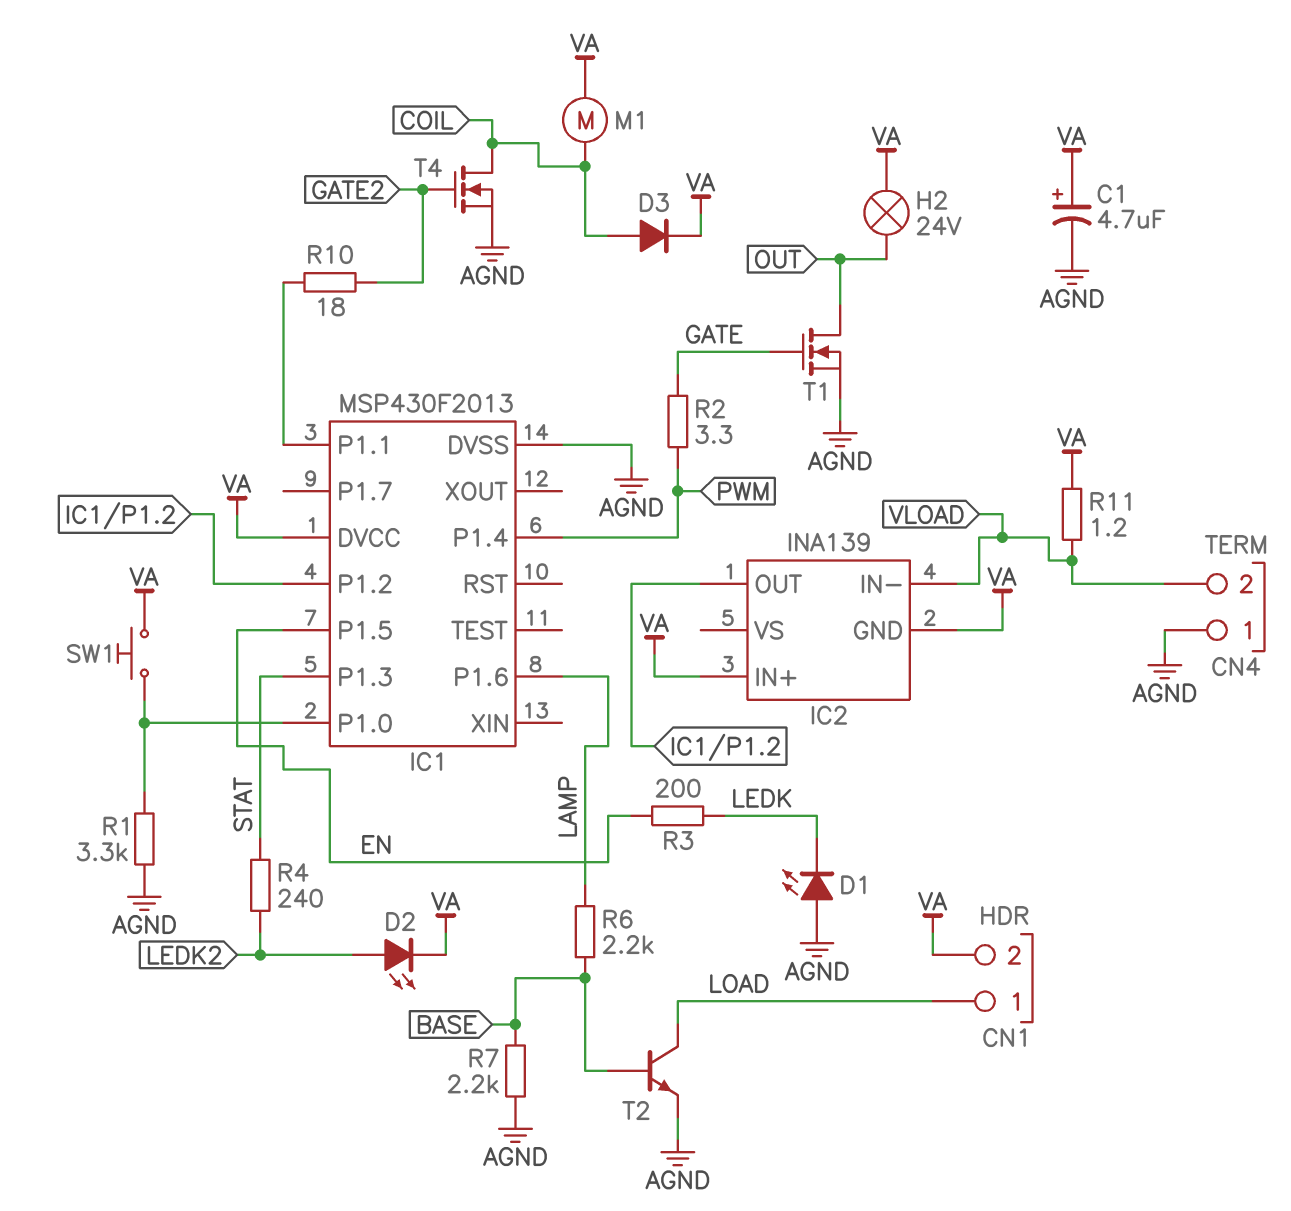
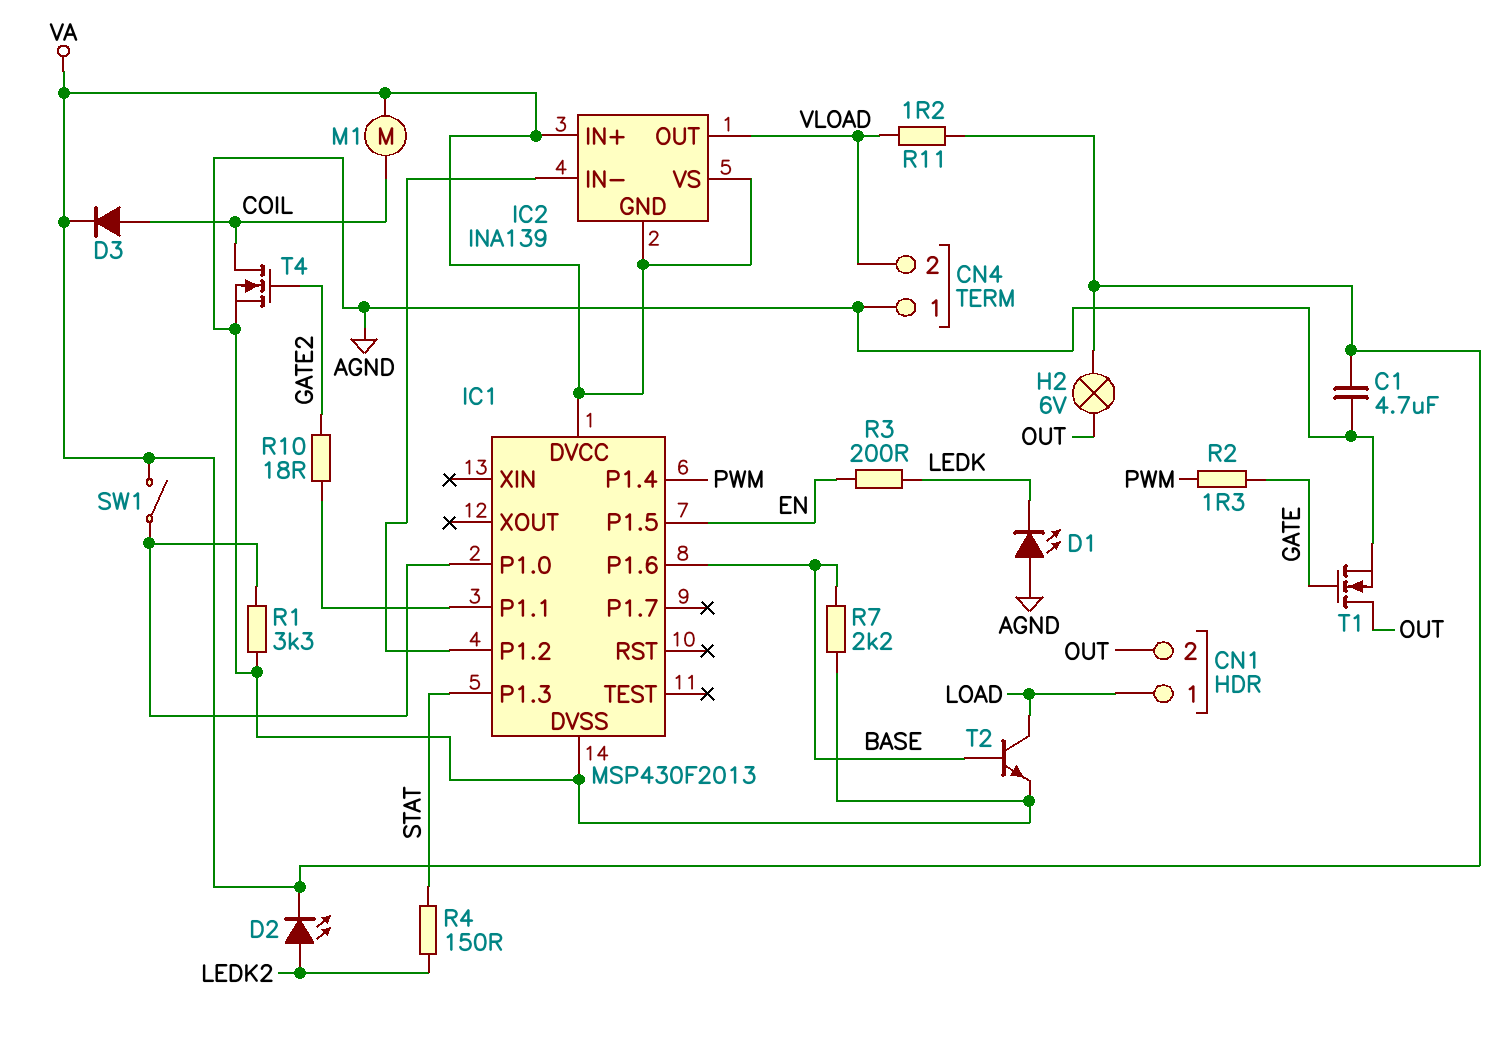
C1: 4.7uF (plus VA, minus AGND) -> 4.7uF (AGND, VA)
CN1 pin 2: VA -> OUT
H2: lamp 24V (OUT, VA) -> lamp 6V (OUT, VA)
IC1 pin P1.6: LAMP -> BASE
IC2 pin IN-: VLOAD -> IC1/P1.2
IC2 pin OUT: IC1/P1.2 -> VLOAD
IC2 pin VS: none -> VA
R2: 3.3 (GATE, PWM) -> 1.3 (GATE, PWM)
R4: 240 (LEDK2, STAT) -> 150 (LEDK2, STAT)
R6: 2.2k (BASE, LAMP) -> none
SW1: button (IC1/P1.0, VA) -> switch (IC1/P1.0, VA)

